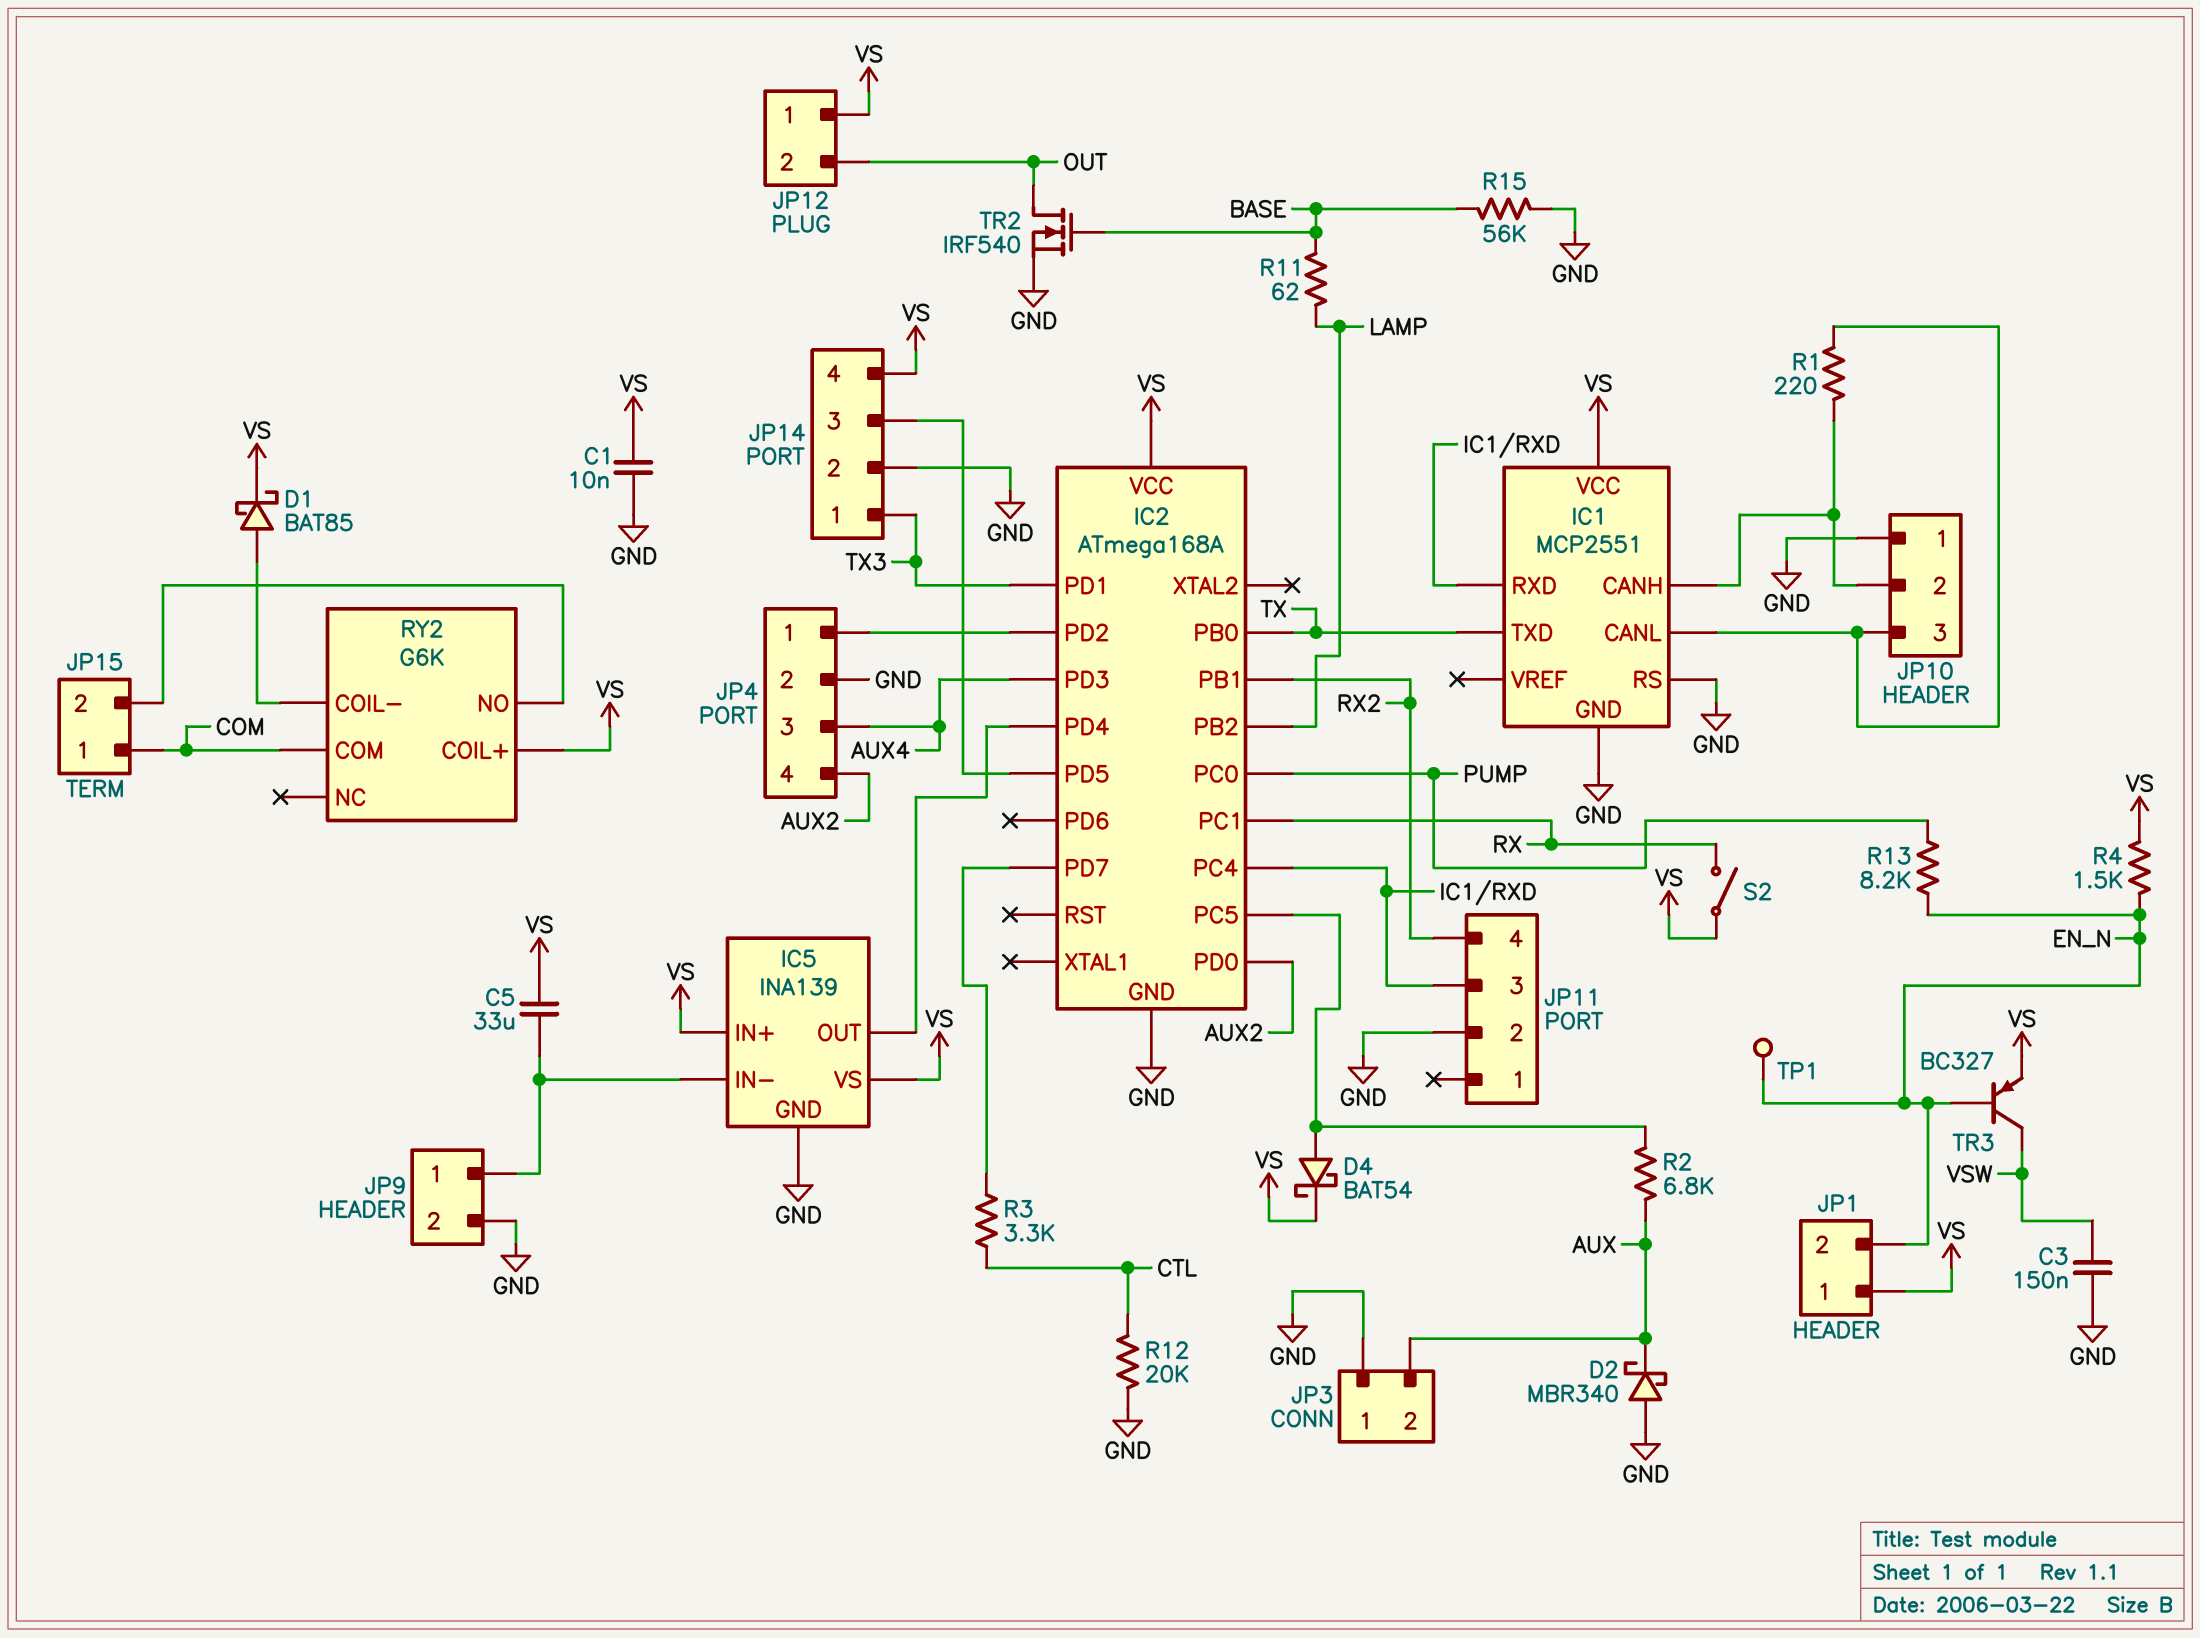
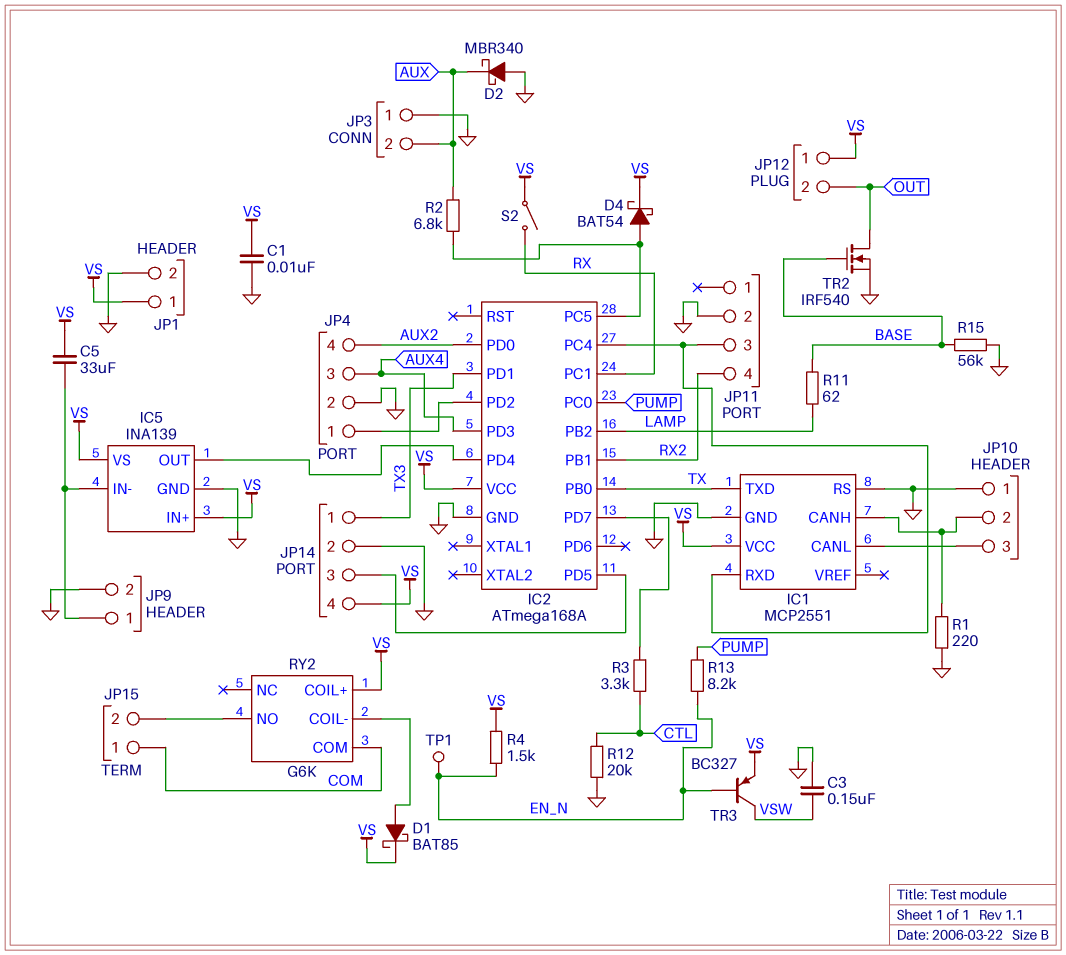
JP1 pin 2: EN_N -> GND
R1: 220 (IC1/CANH, IC1/CANL) -> 220 (GND, IC1/CANH)

